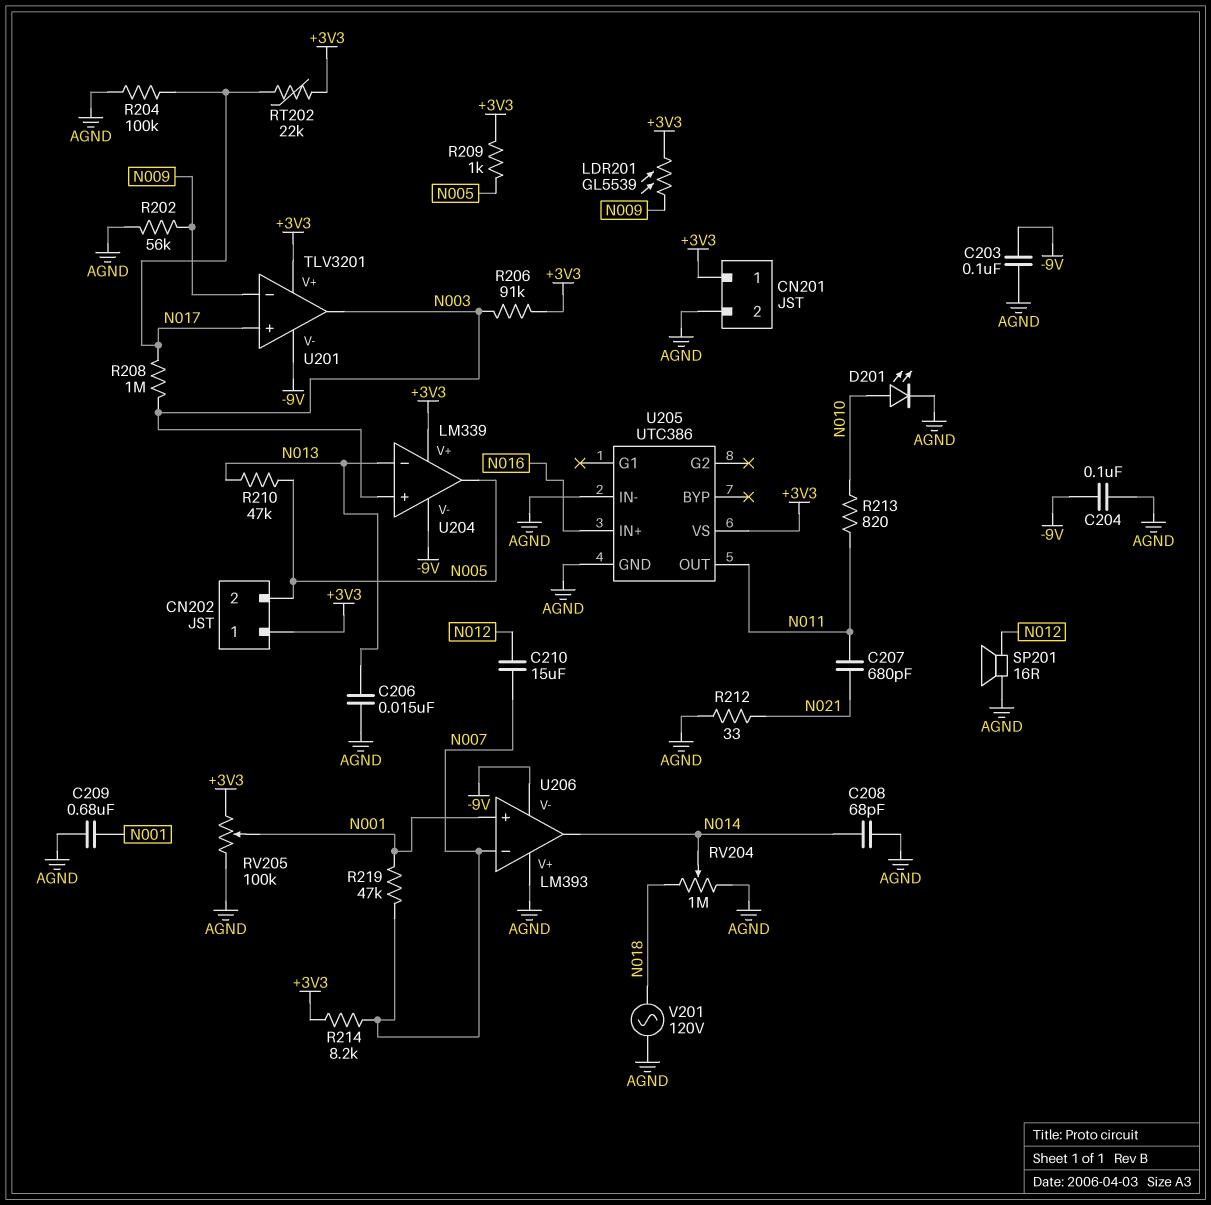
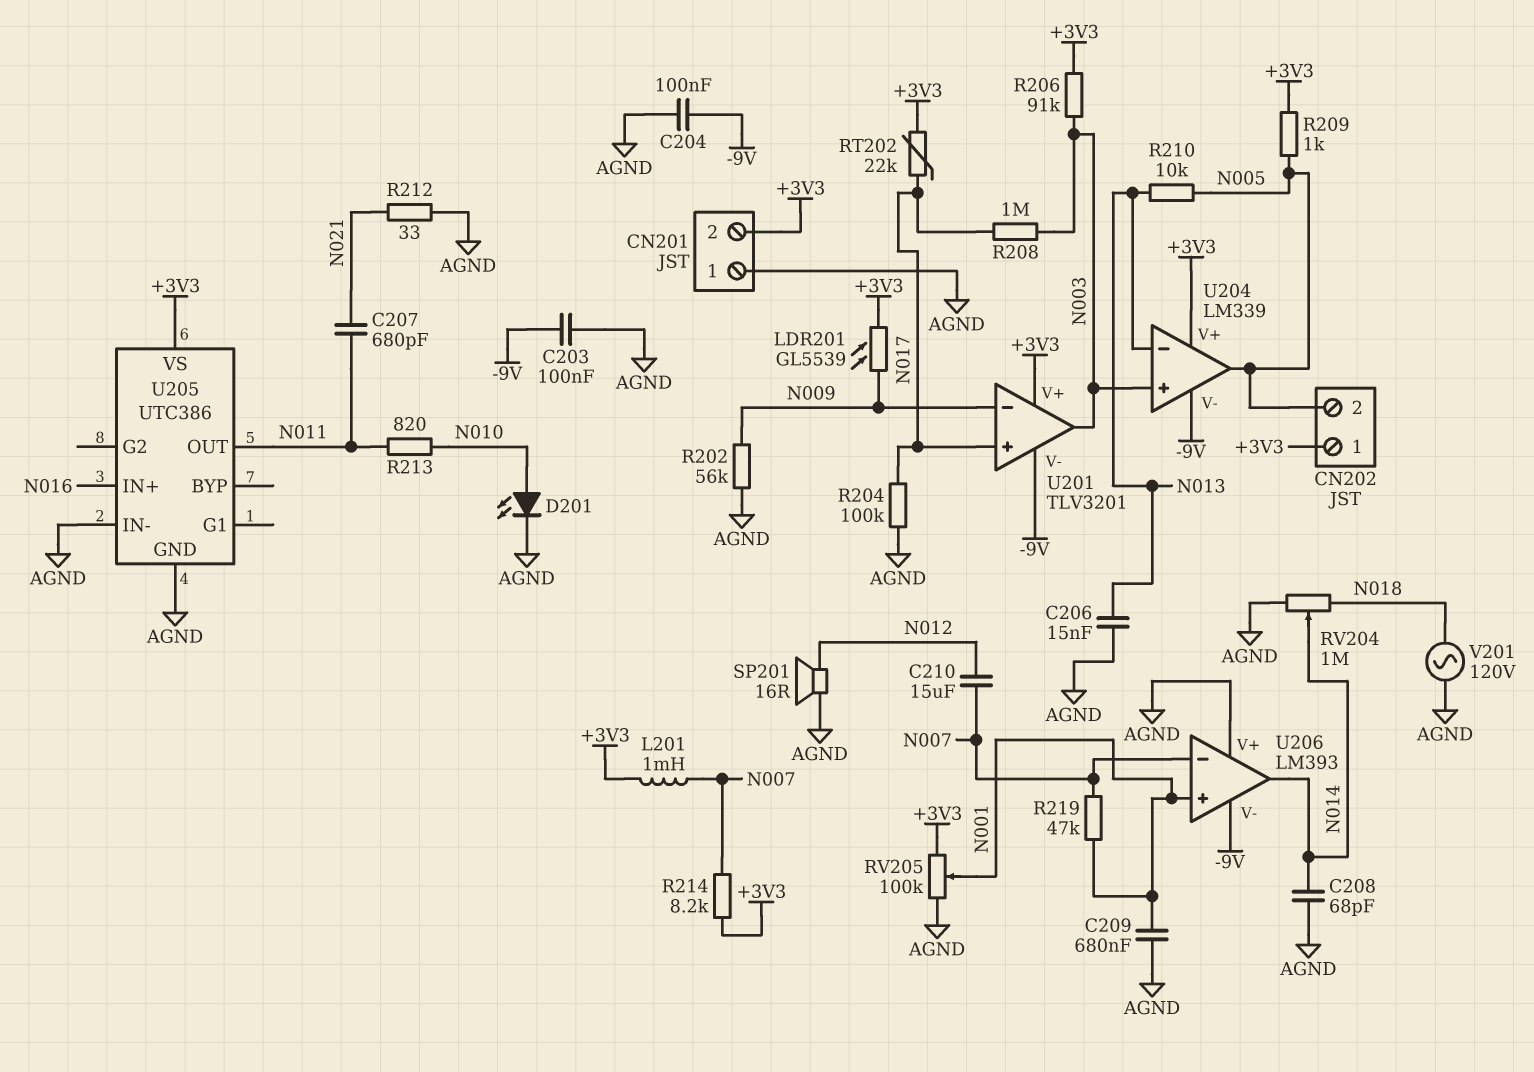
CN201 pin 1: +3V3 -> AGND
CN201 pin 2: AGND -> +3V3
L201: none -> 1mH (+3V3, N007)
R210: 47k (N005, N013) -> 10k (N005, N013)

